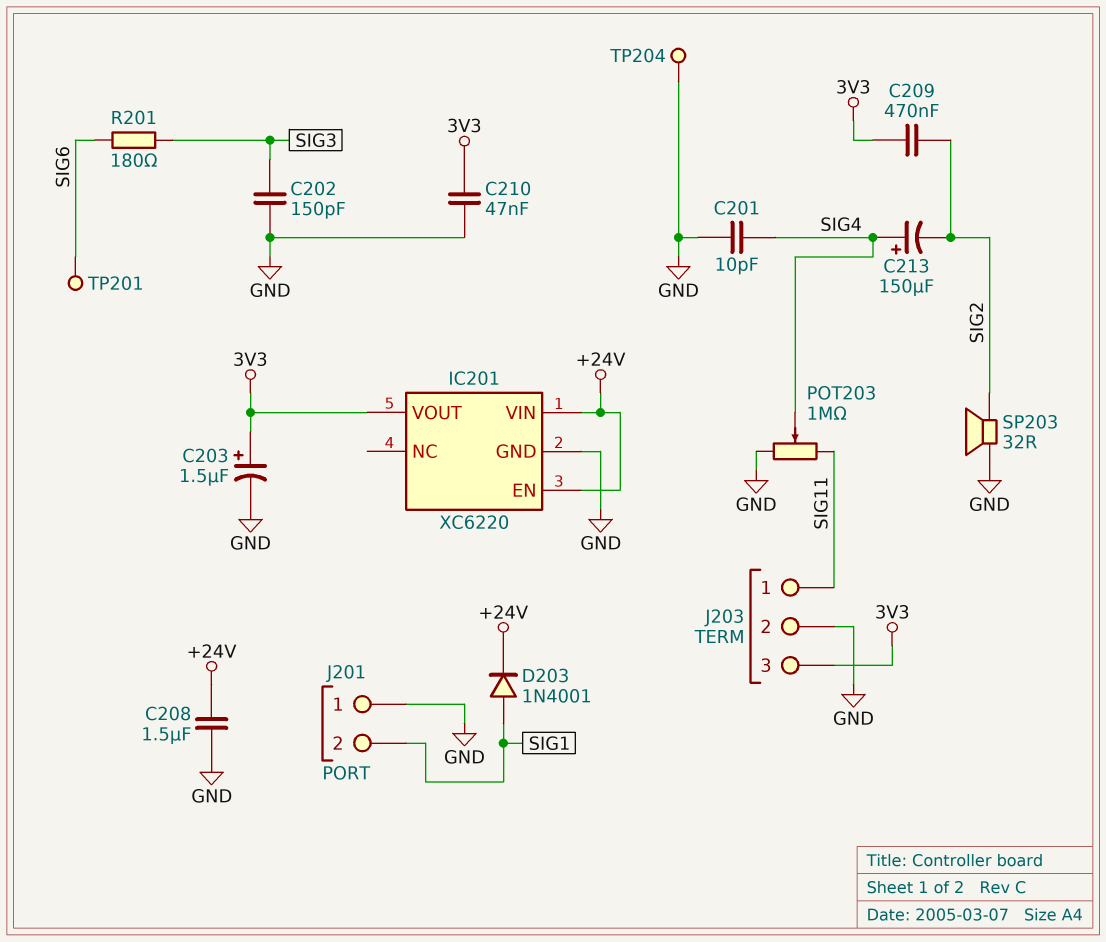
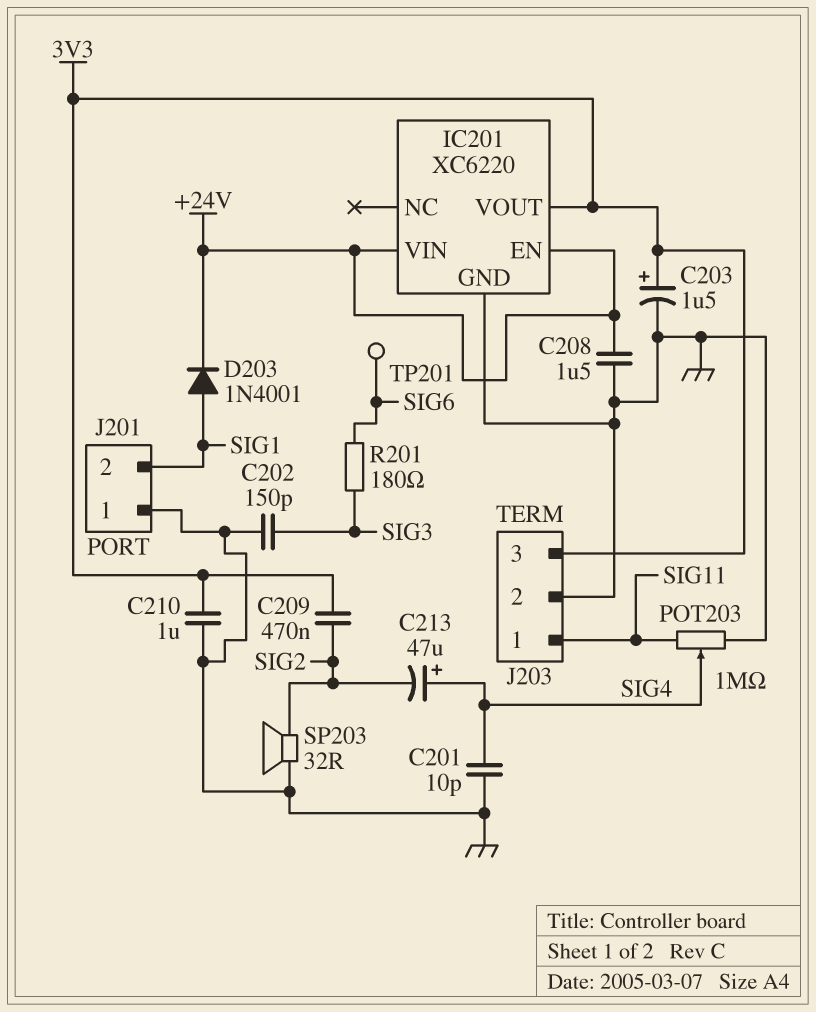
C210: 47nF (3V3, GND) -> 1uF (3V3, GND)
C213: 150uF (plus SIG4, minus SIG2) -> 47uF (plus SIG4, minus SIG2)
TP204: test point (GND) -> none

